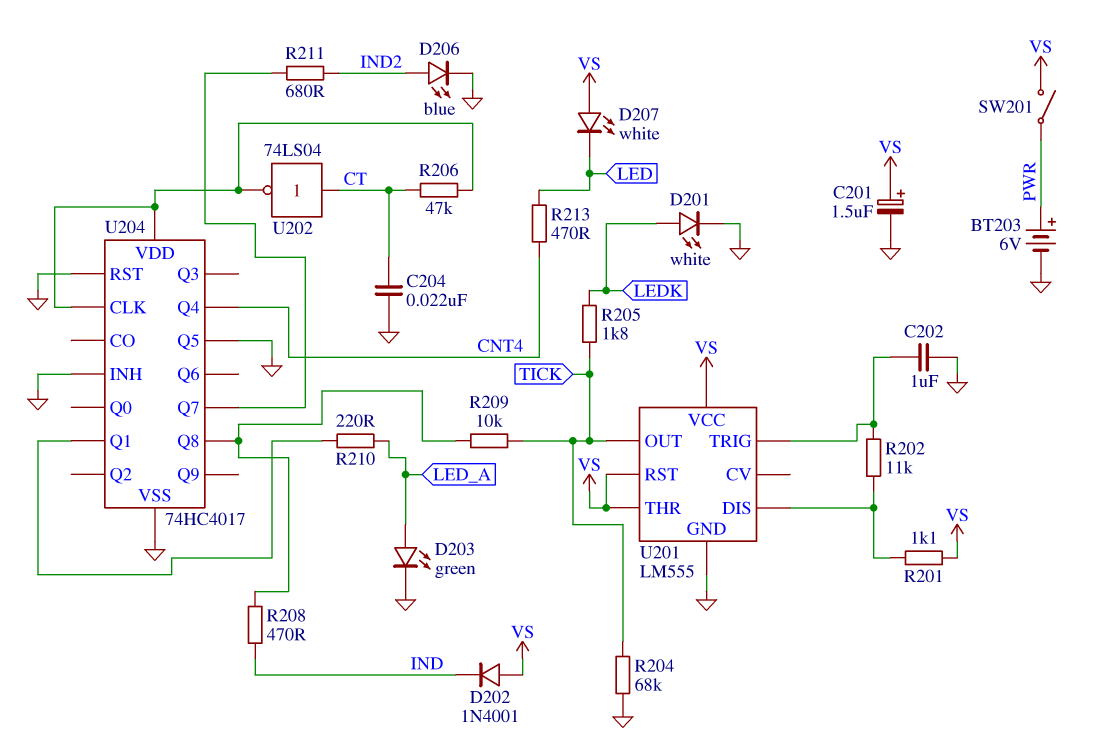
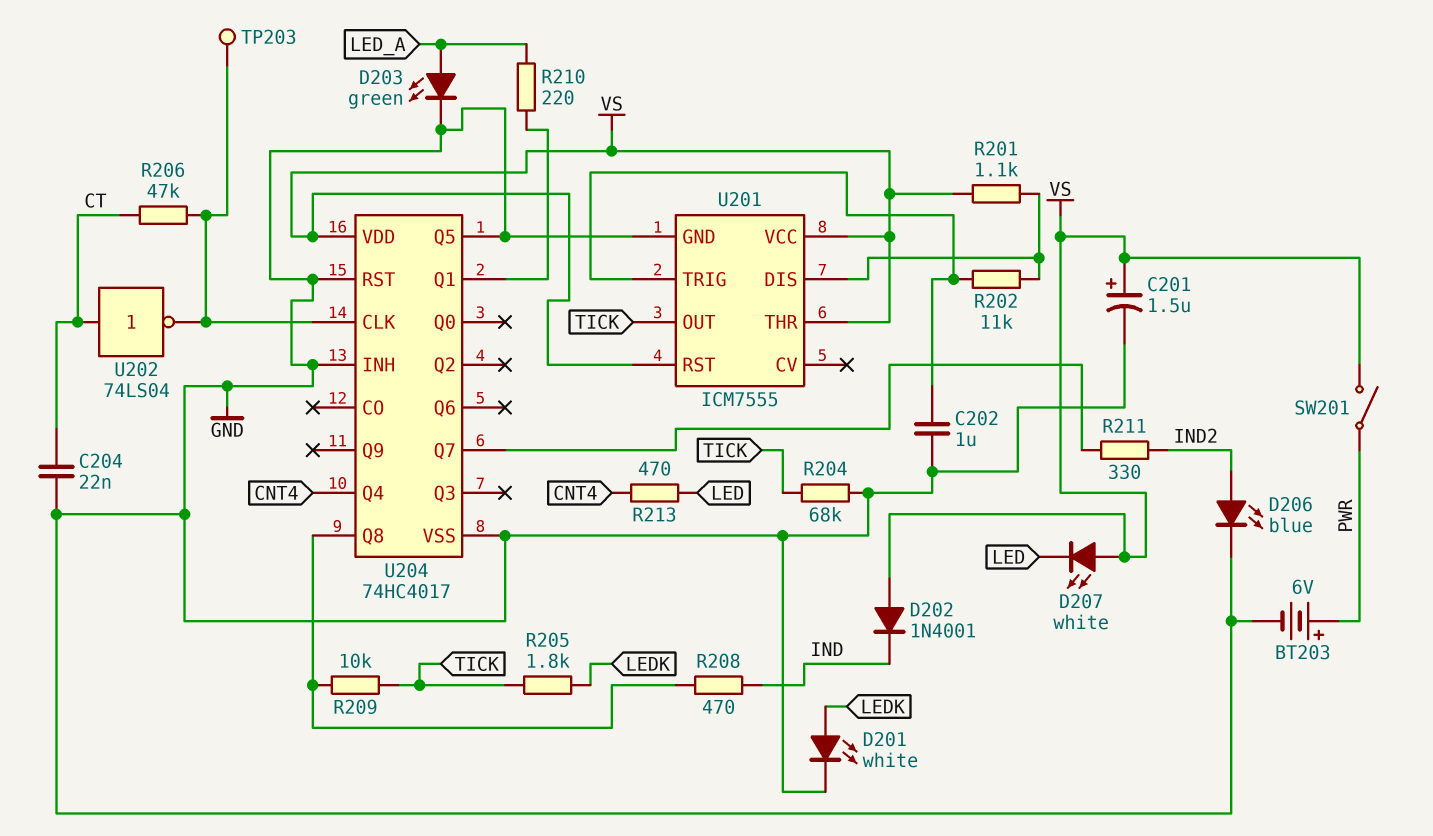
R211: 680 (IND2, U204/Q7) -> 330 (IND2, U204/Q7)
TP203: none -> test point (U204/CLK)
U201: LM555 -> ICM7555
U204 pin VDD: U204/CLK -> VS

